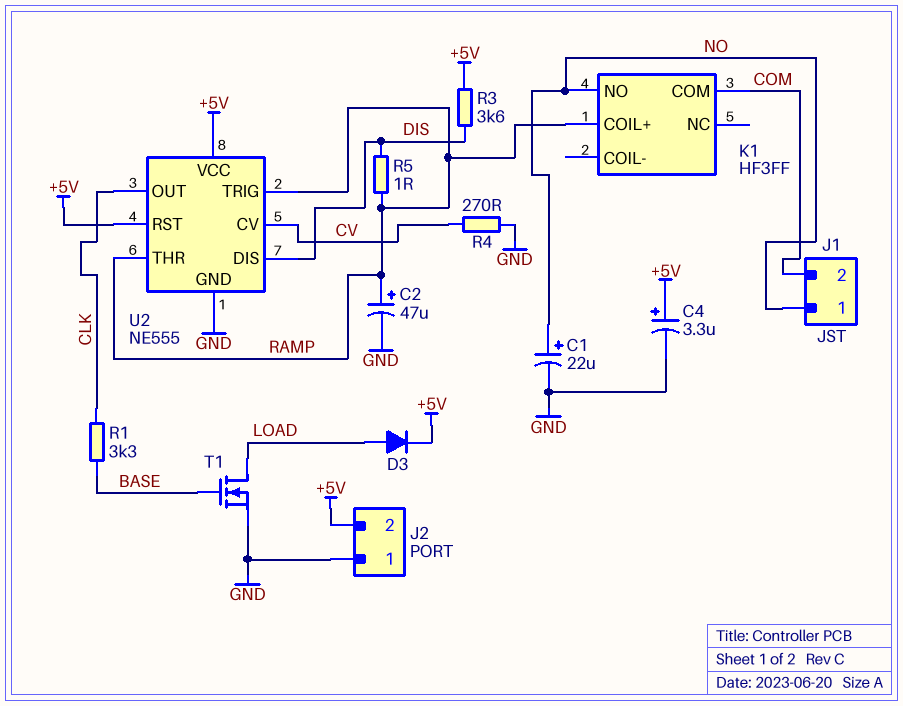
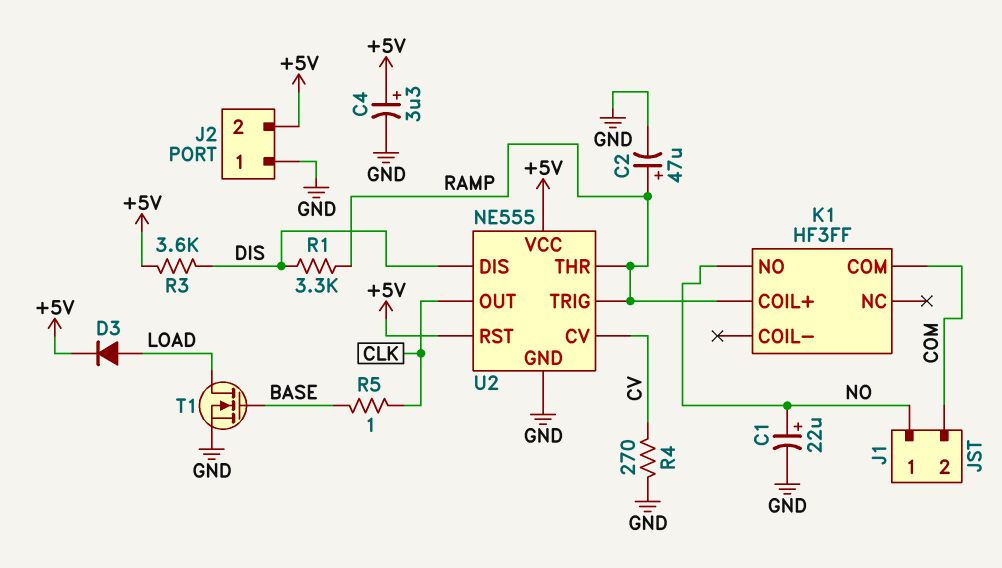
R1: 3.3k (BASE, CLK) -> 3.3k (DIS, RAMP)
R5: 1 (DIS, RAMP) -> 1 (BASE, CLK)

